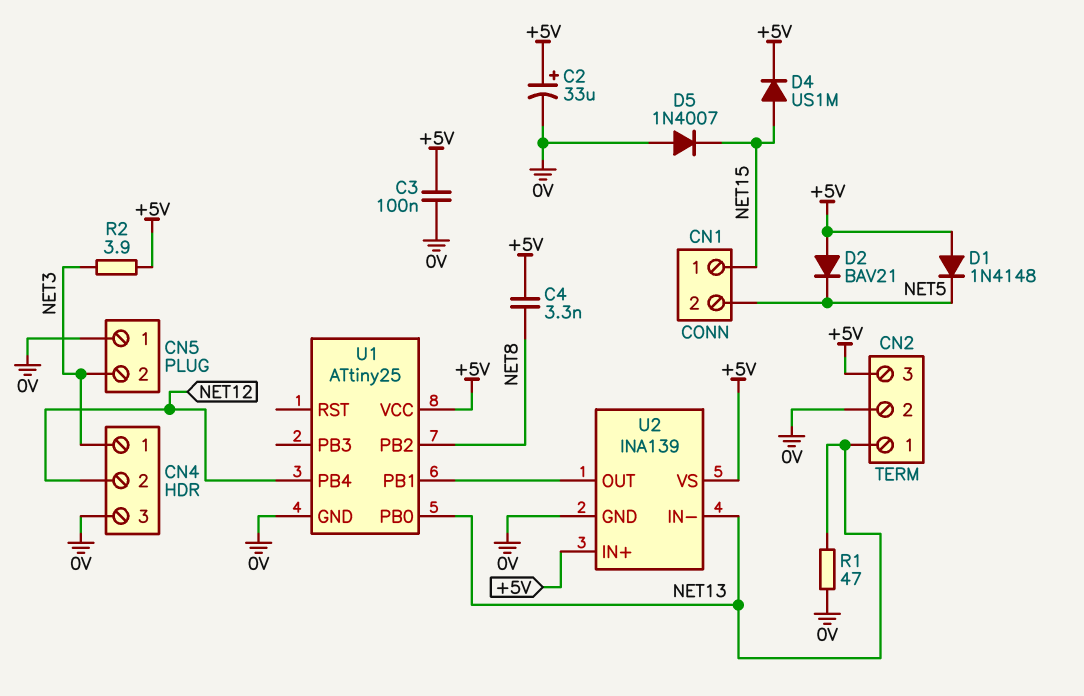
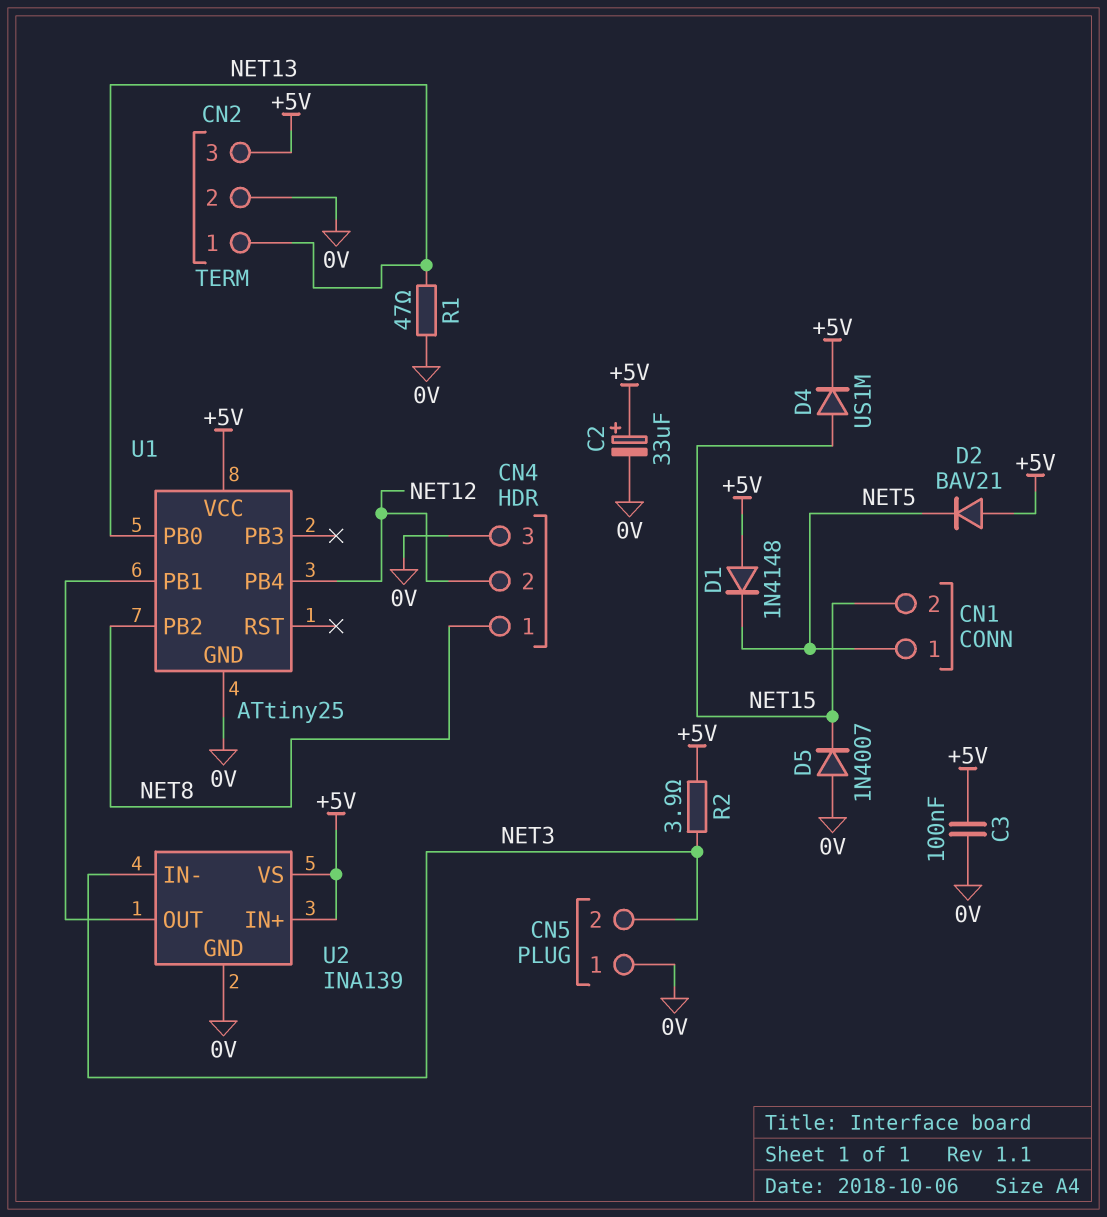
C4: 3.3nF (+5V, NET8) -> none
CN1 pin 1: NET15 -> NET5
CN1 pin 2: NET5 -> NET15
CN4 pin 1: NET3 -> NET8
U2 pin IN-: NET13 -> NET3

